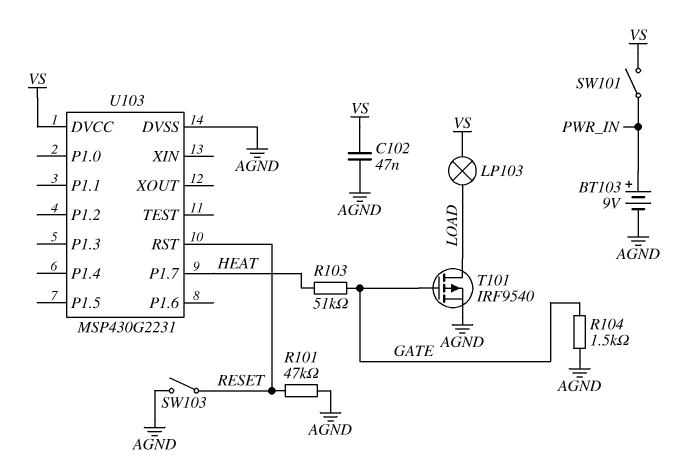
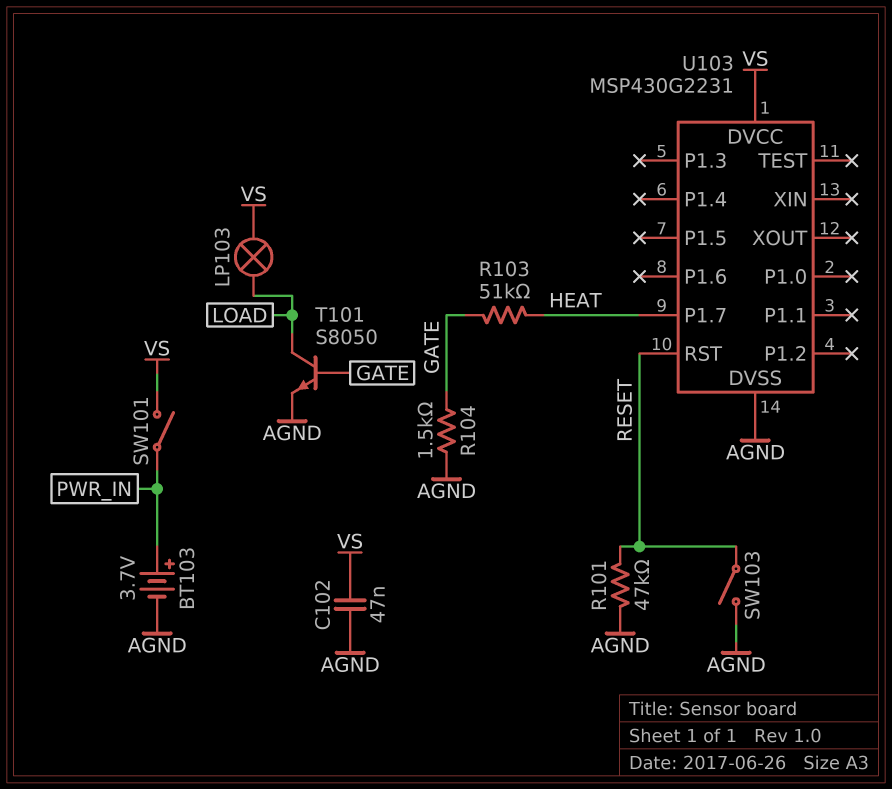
BT103: 9V (plus PWR_IN, minus AGND) -> 3.7V (plus PWR_IN, minus AGND)
T101: PMOS IRF9540 (G GATE, D LOAD, S AGND) -> NPN S8050 (B GATE, C LOAD, E AGND)

